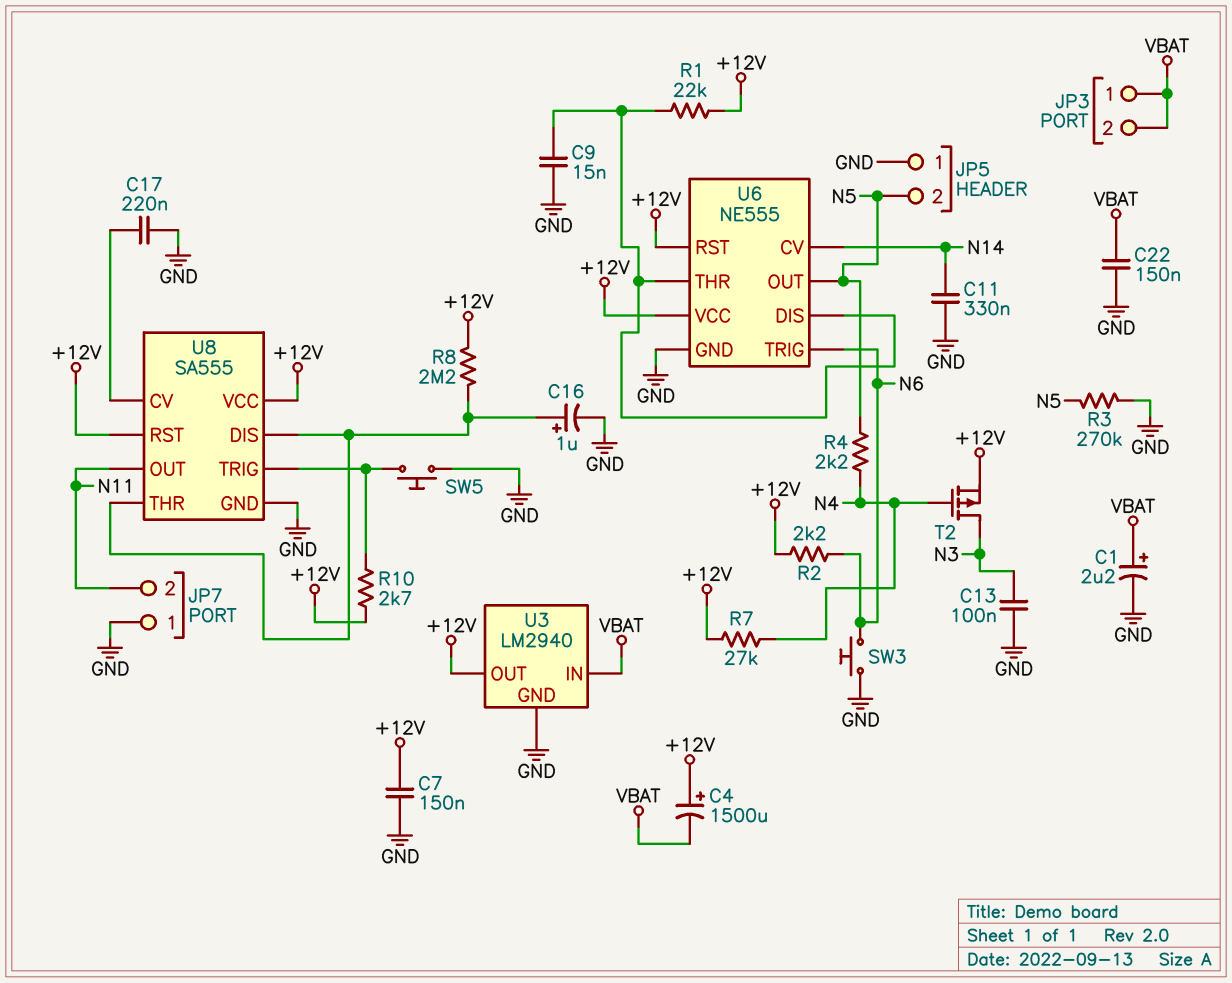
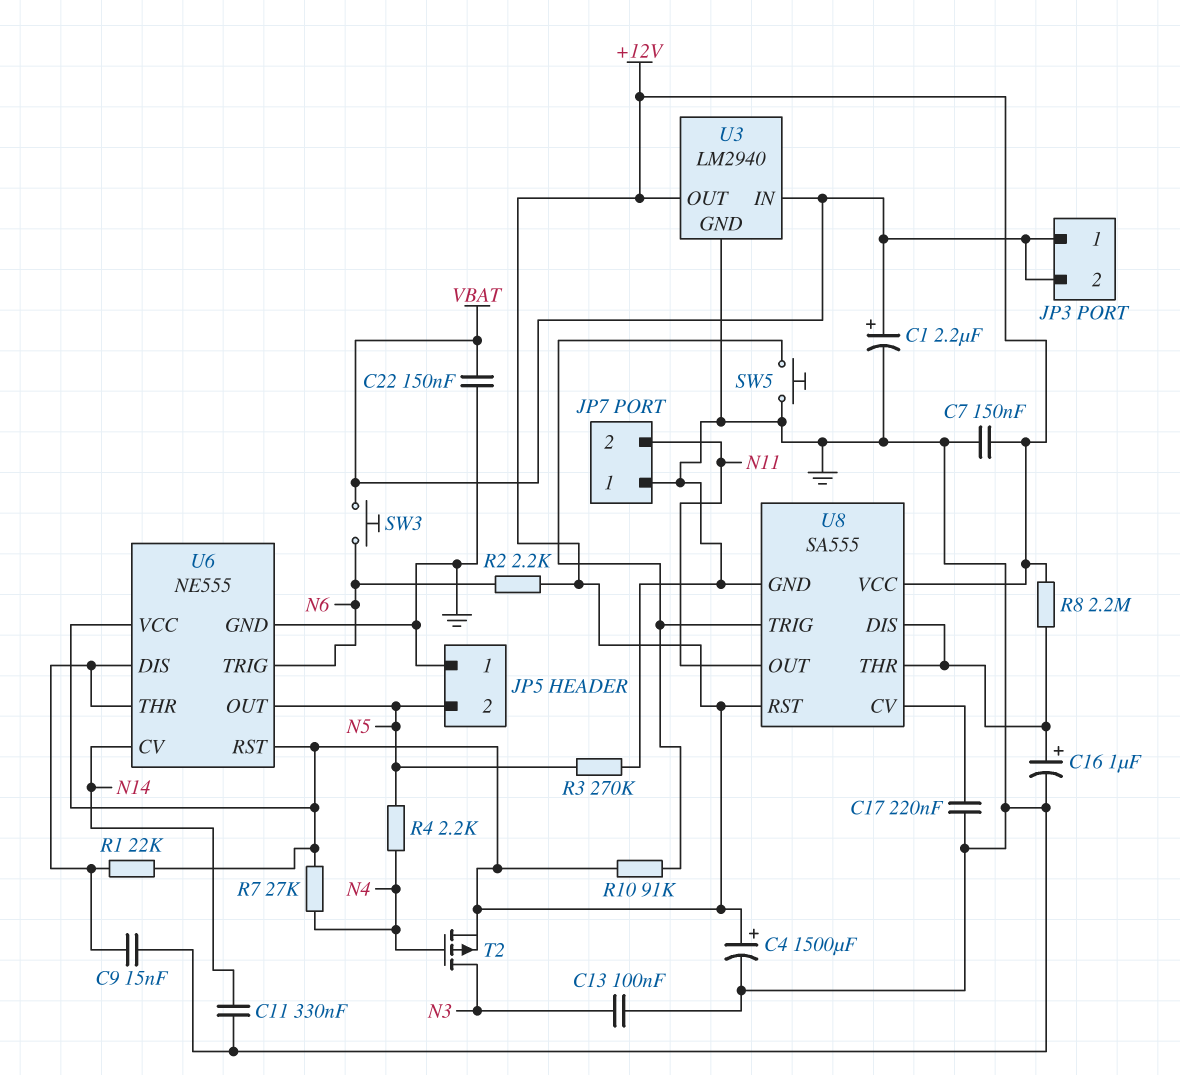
C4: 1500uF (plus +12V, minus VBAT) -> 1500uF (plus +12V, minus GND)
R10: 2.7k (+12V, U8/TRIG) -> 91k (+12V, U8/TRIG)
SW3: button (GND, N6) -> button (N6, VBAT)

